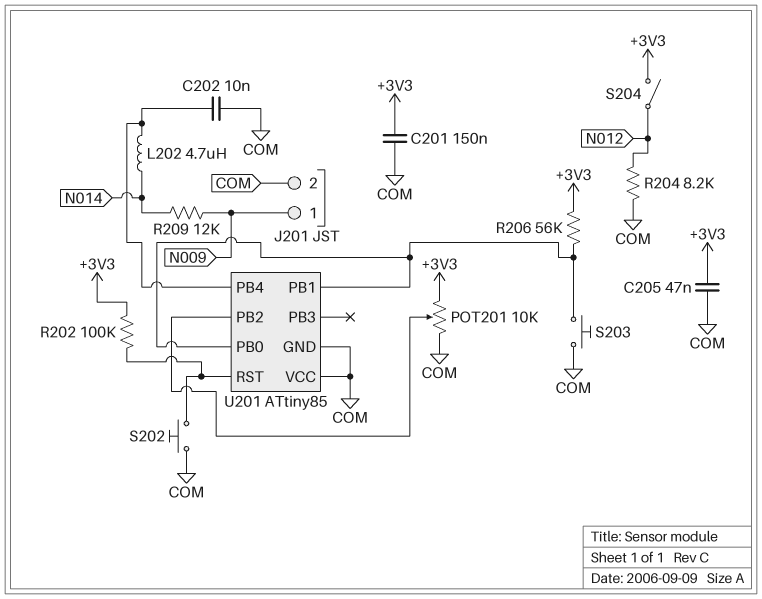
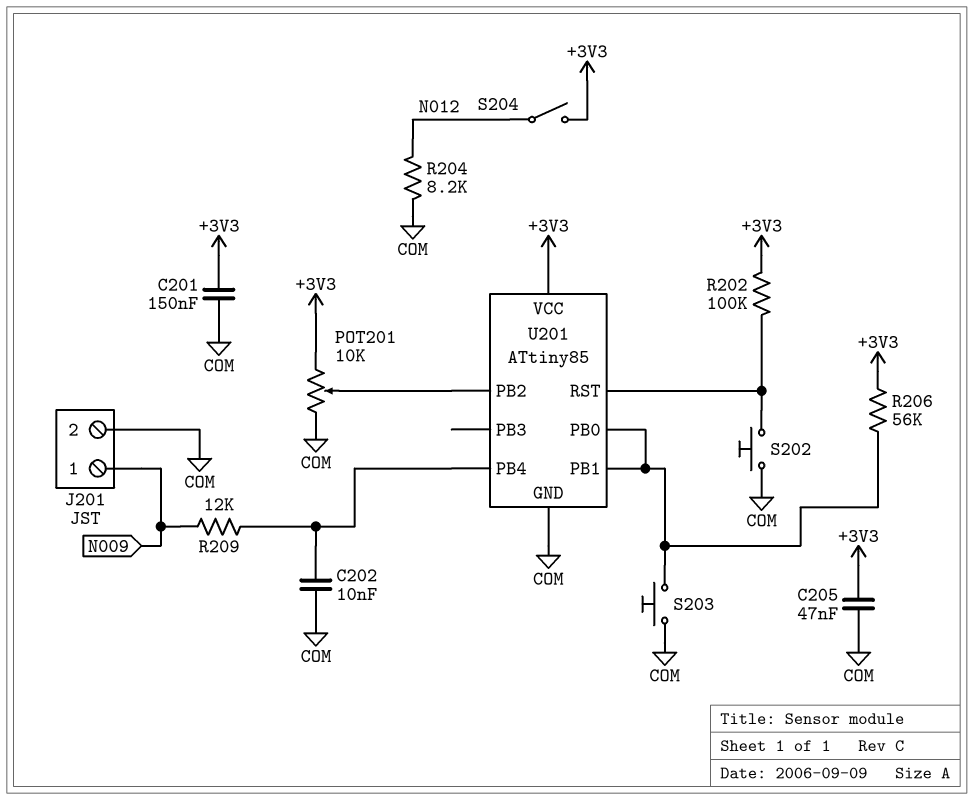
L202: 4.7uH (N014, U201/PB4) -> none
R209: 12k (N009, N014) -> 12k (N009, U201/PB4)
U201 pin VCC: COM -> +3V3

